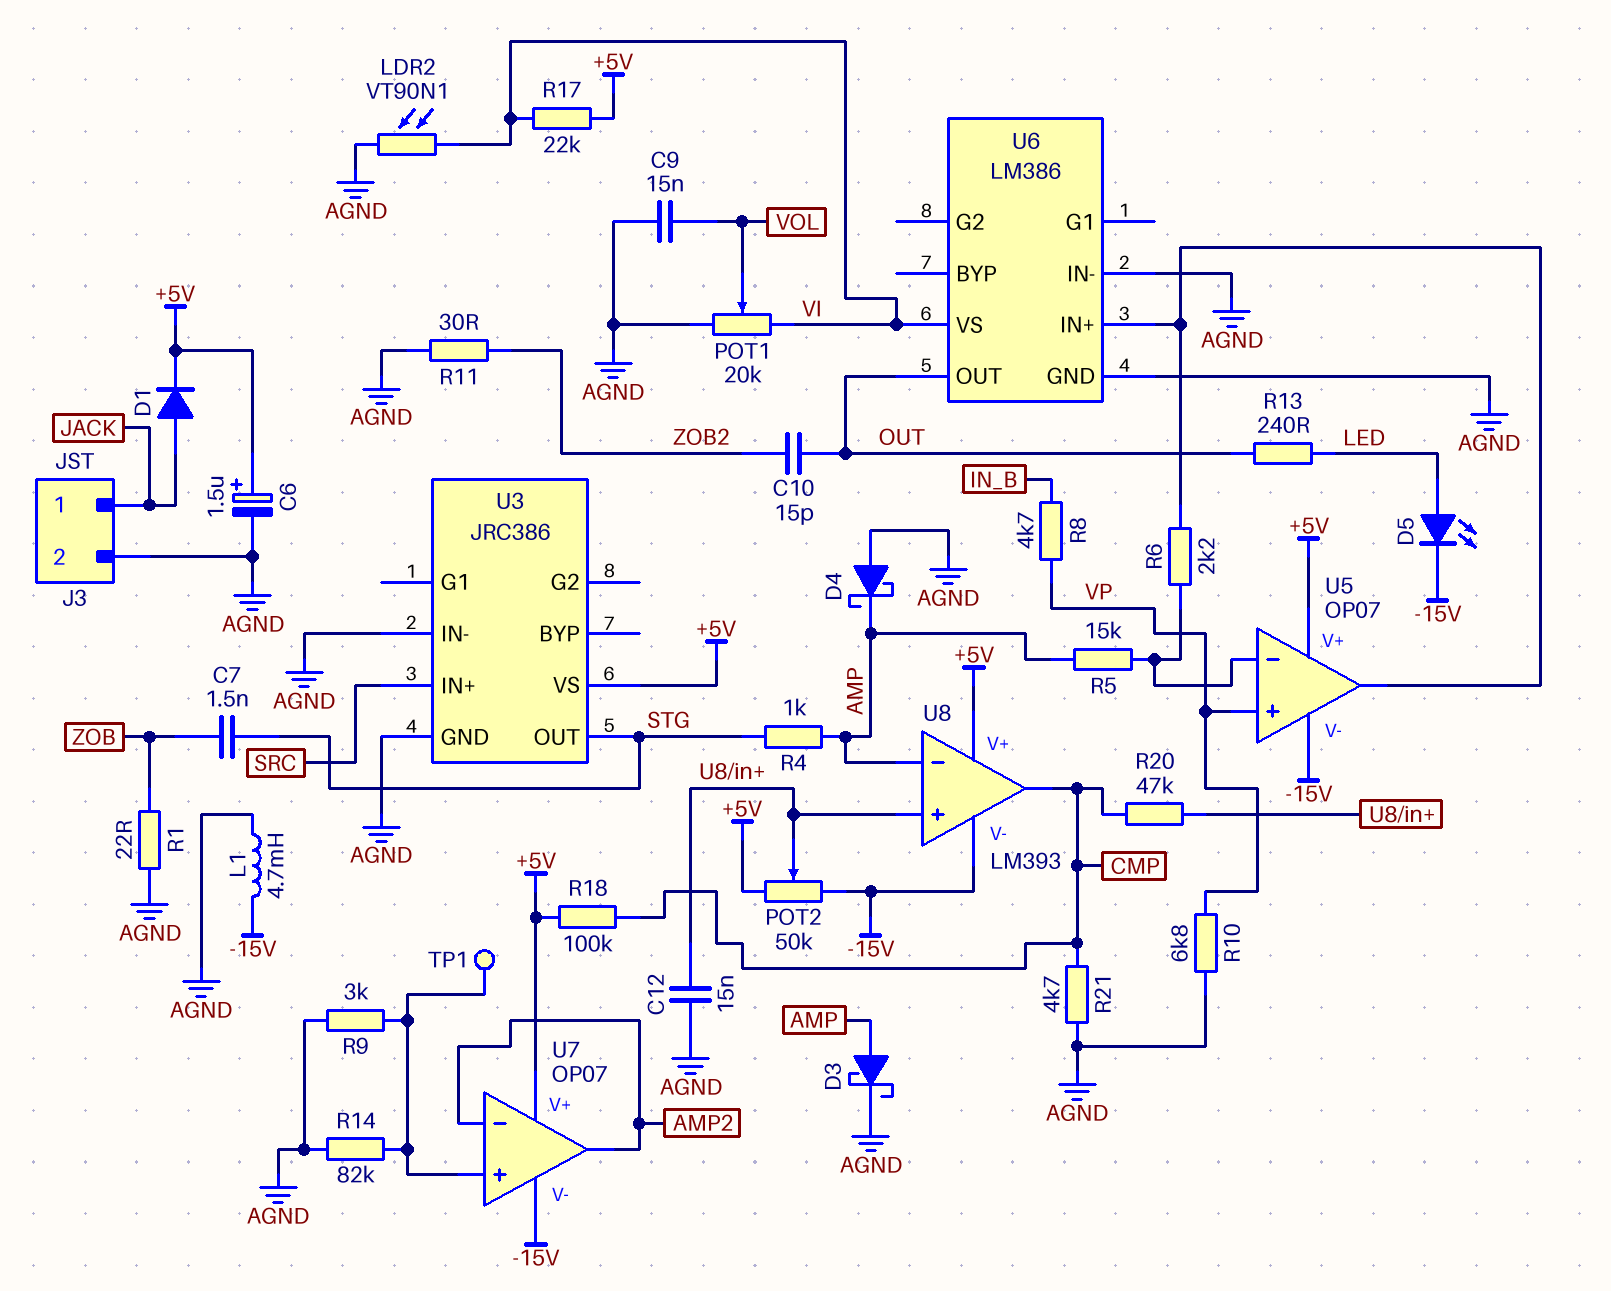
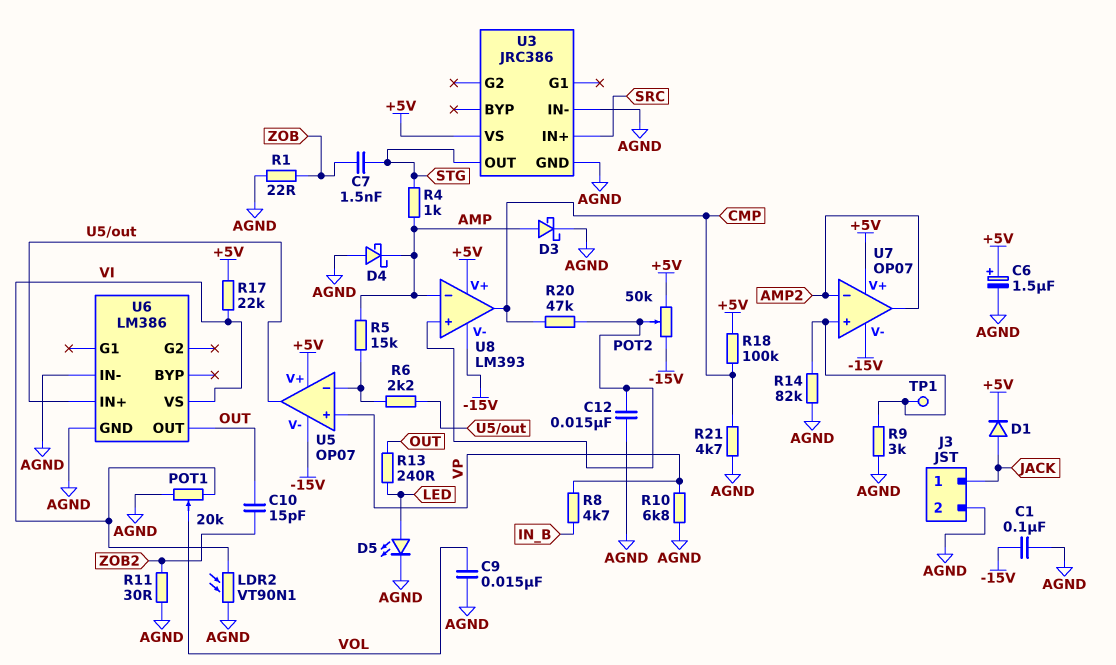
C1: none -> 100nF (-15V, AGND)
D5: LED (A LED, K -15V) -> LED (A LED, K AGND)
L1: 4.7mH (-15V, AGND) -> none

